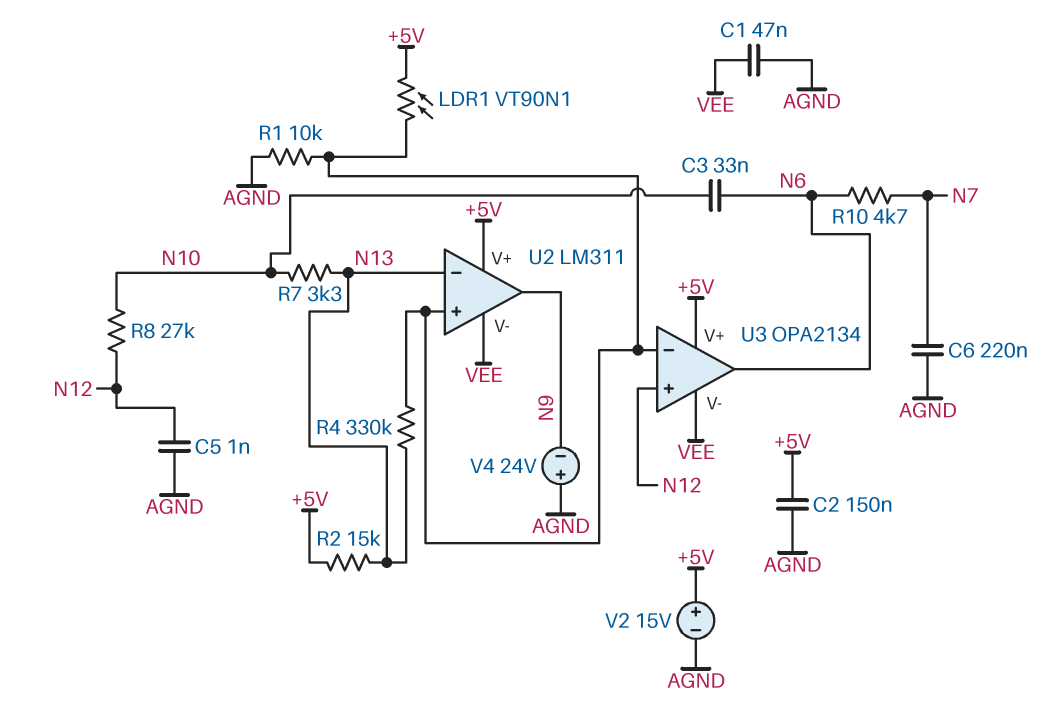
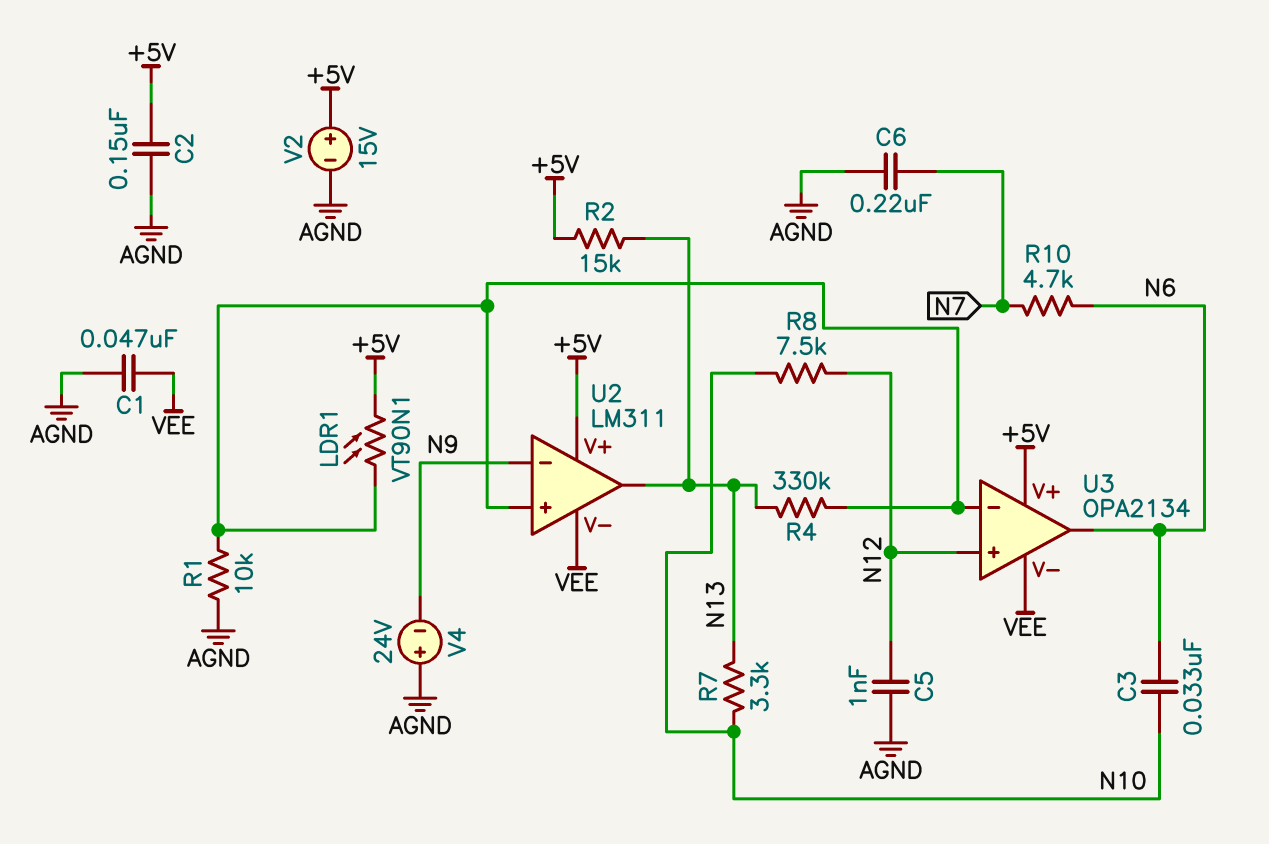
R8: 27k (N10, N12) -> 7.5k (N10, N12)
U2 pin in-: N13 -> N9
U2 pin out: N9 -> N13

